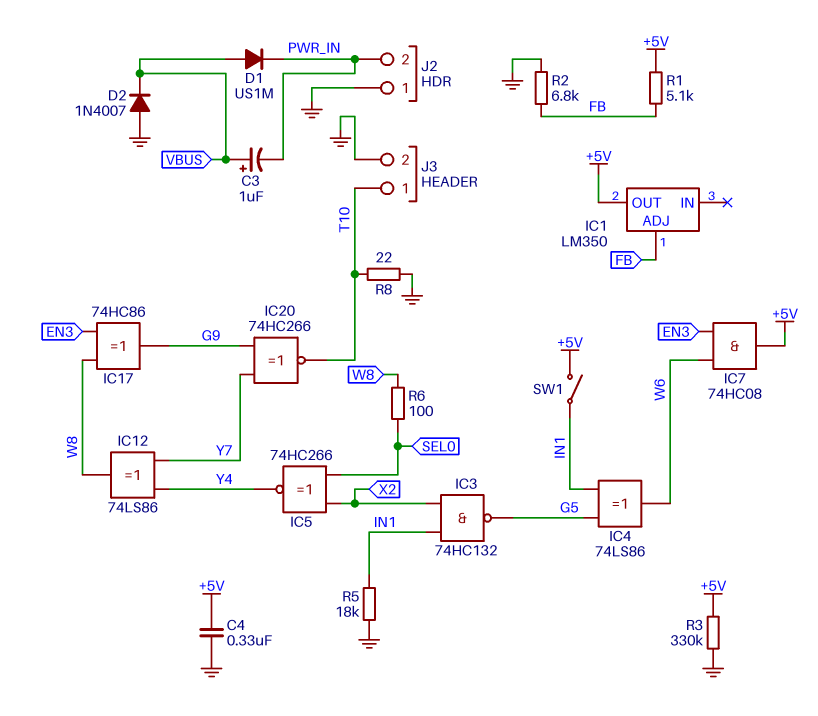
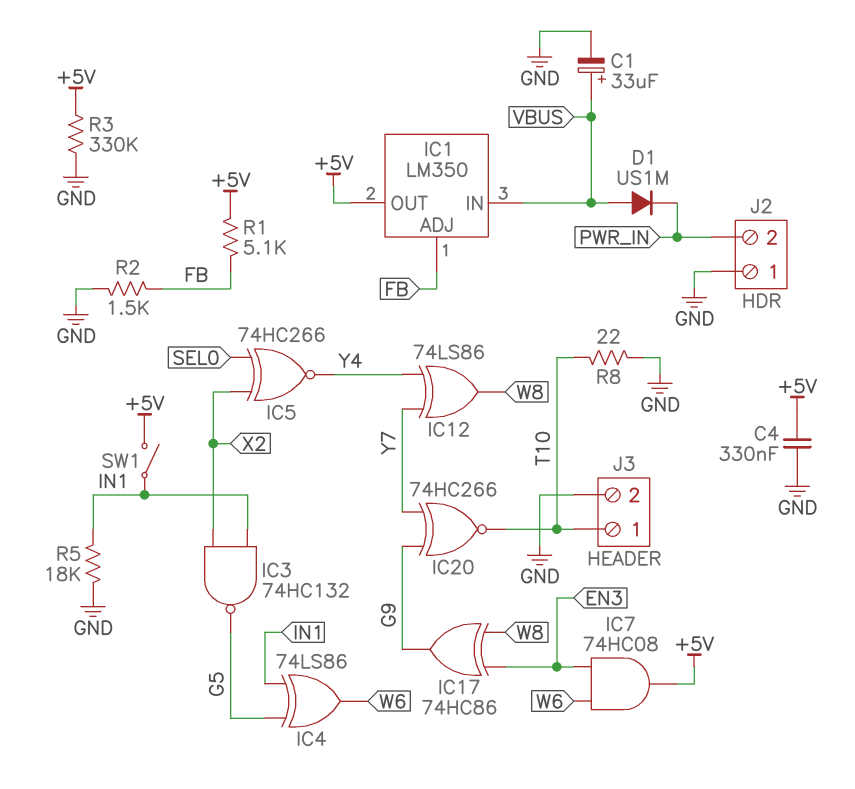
C1: none -> 33uF (plus VBUS, minus GND)
C3: 1uF (plus VBUS, minus PWR_IN) -> none
D2: diode 1N4007 (A GND, K VBUS) -> none
IC1 pin IN: none -> VBUS
R2: 6.8k (FB, GND) -> 1.5k (FB, GND)
R6: 100 (SEL0, W8) -> none

